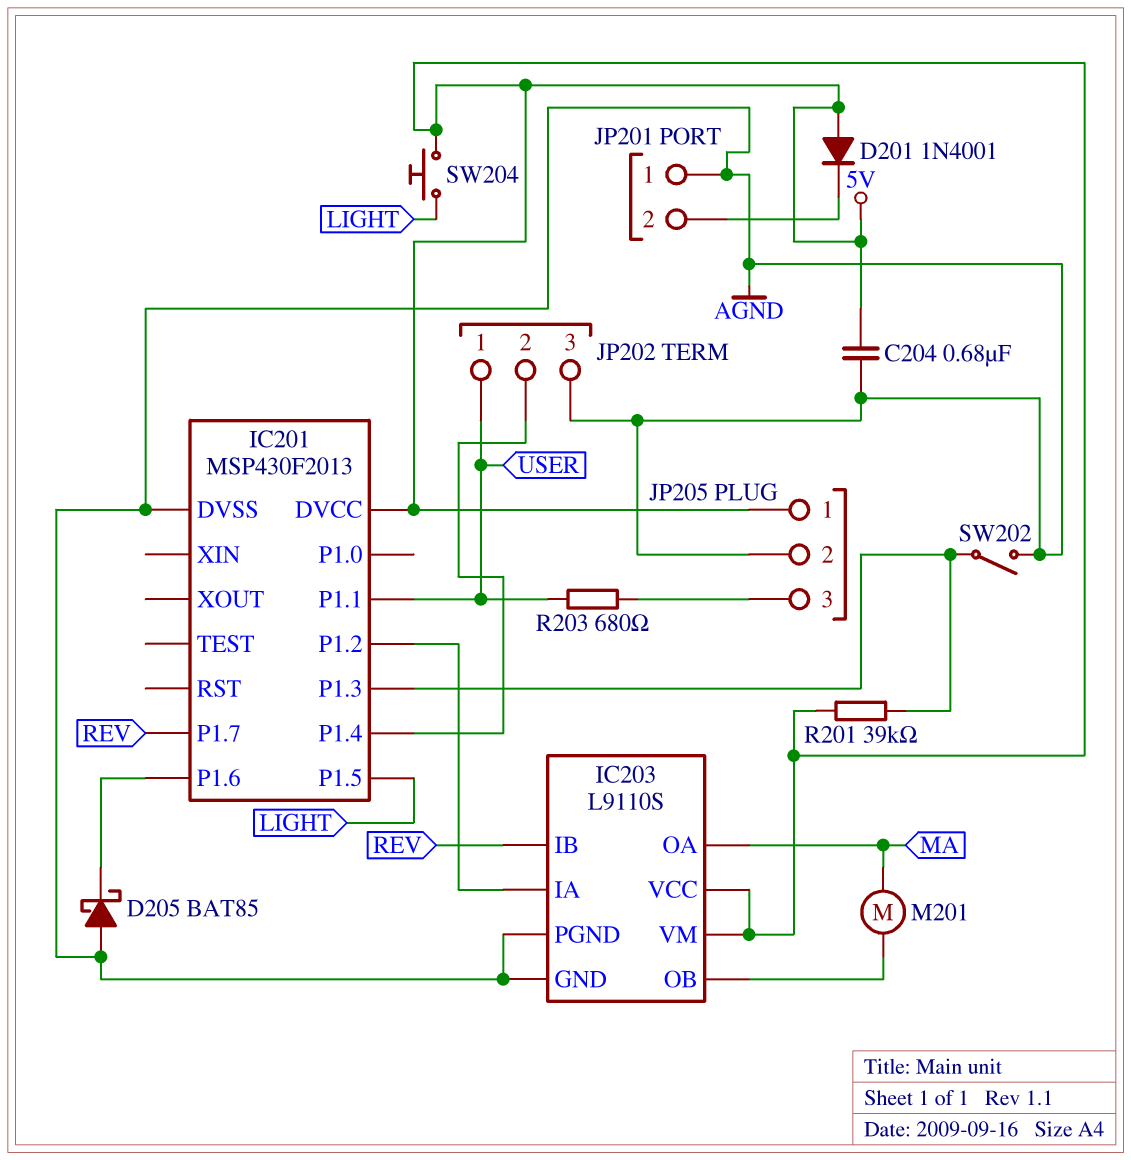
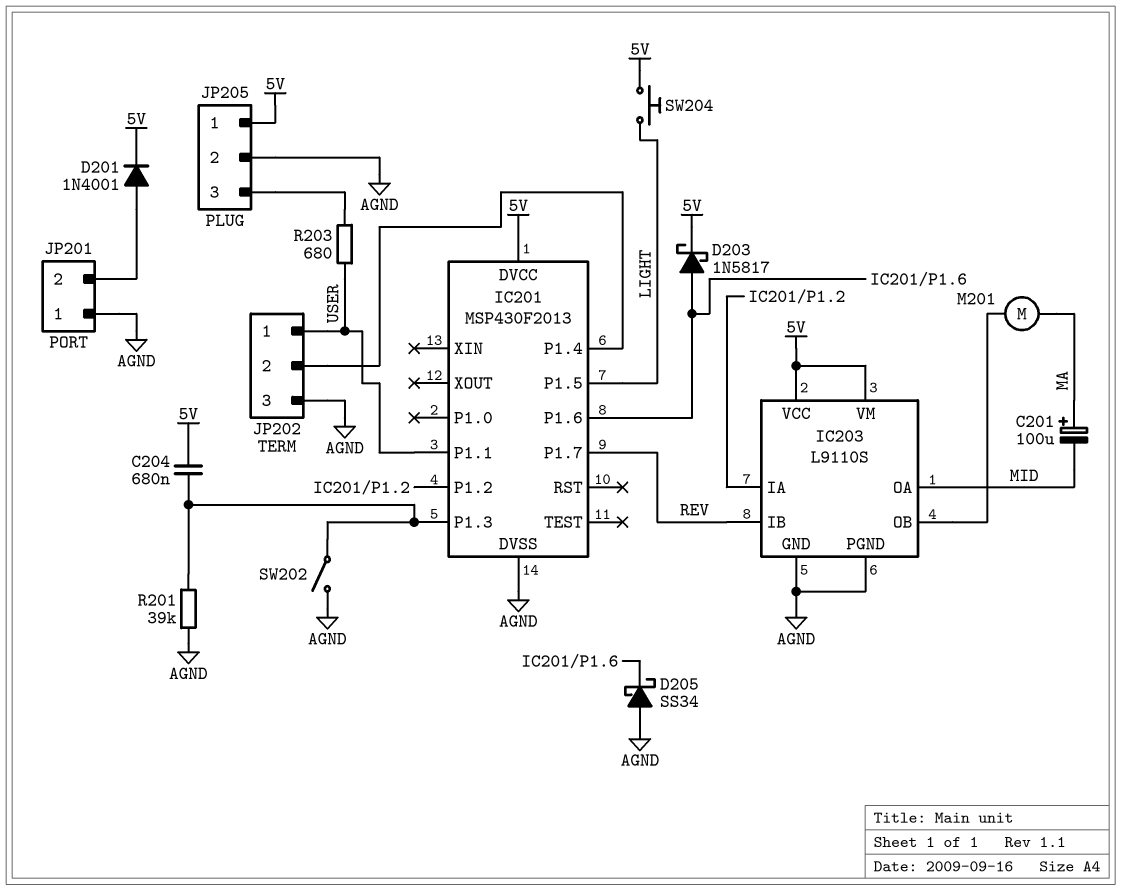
C201: none -> 100uF (plus MA, minus MID)
C204: 680nF (5V, AGND) -> 680nF (5V, IC201/P1.3)
D201: diode 1N4001 (A 5V, K JP201/2) -> diode 1N4001 (A JP201/2, K 5V)
D203: none -> schottky 1N5817 (A IC201/P1.6, K 5V)
D205: schottky BAT85 (A AGND, K IC201/P1.6) -> schottky SS34 (A AGND, K IC201/P1.6)
IC203 pin OA: MA -> MID
R201: 39k (5V, IC201/P1.3) -> 39k (AGND, IC201/P1.3)

